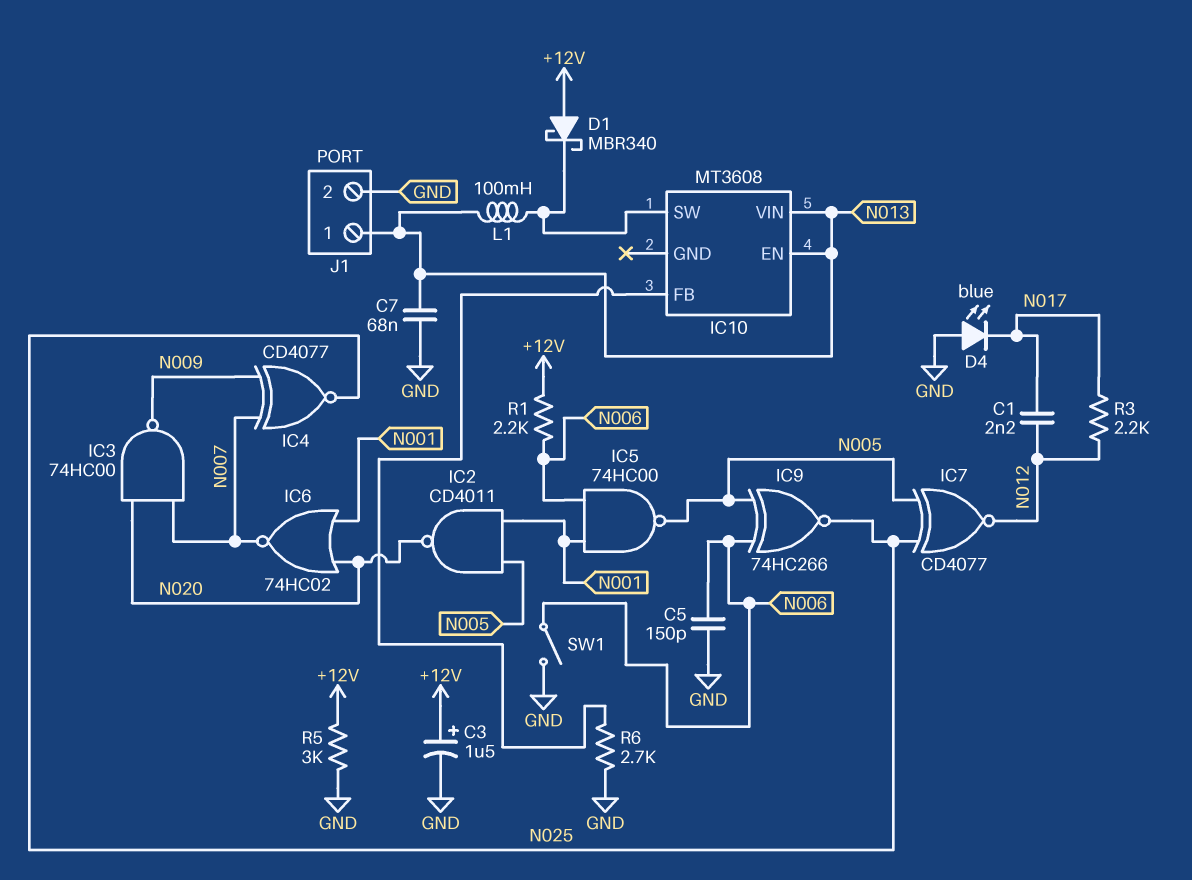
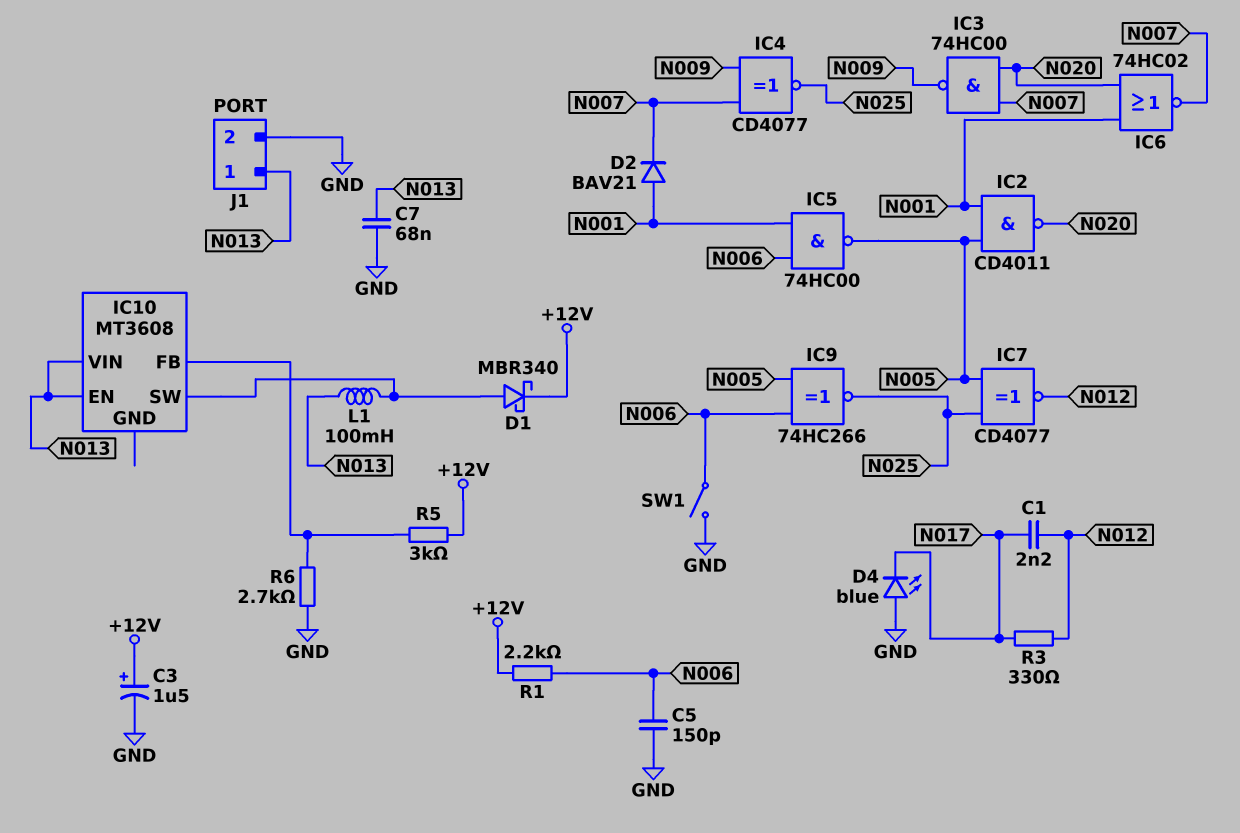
D1: schottky MBR340 (A +12V, K IC10/SW) -> schottky MBR340 (A IC10/SW, K +12V)
D2: none -> diode BAV21 (A N001, K N007)
R3: 2.2k (N012, N017) -> 330 (N012, N017)
R5: 3k (+12V, GND) -> 3k (+12V, IC10/FB)

